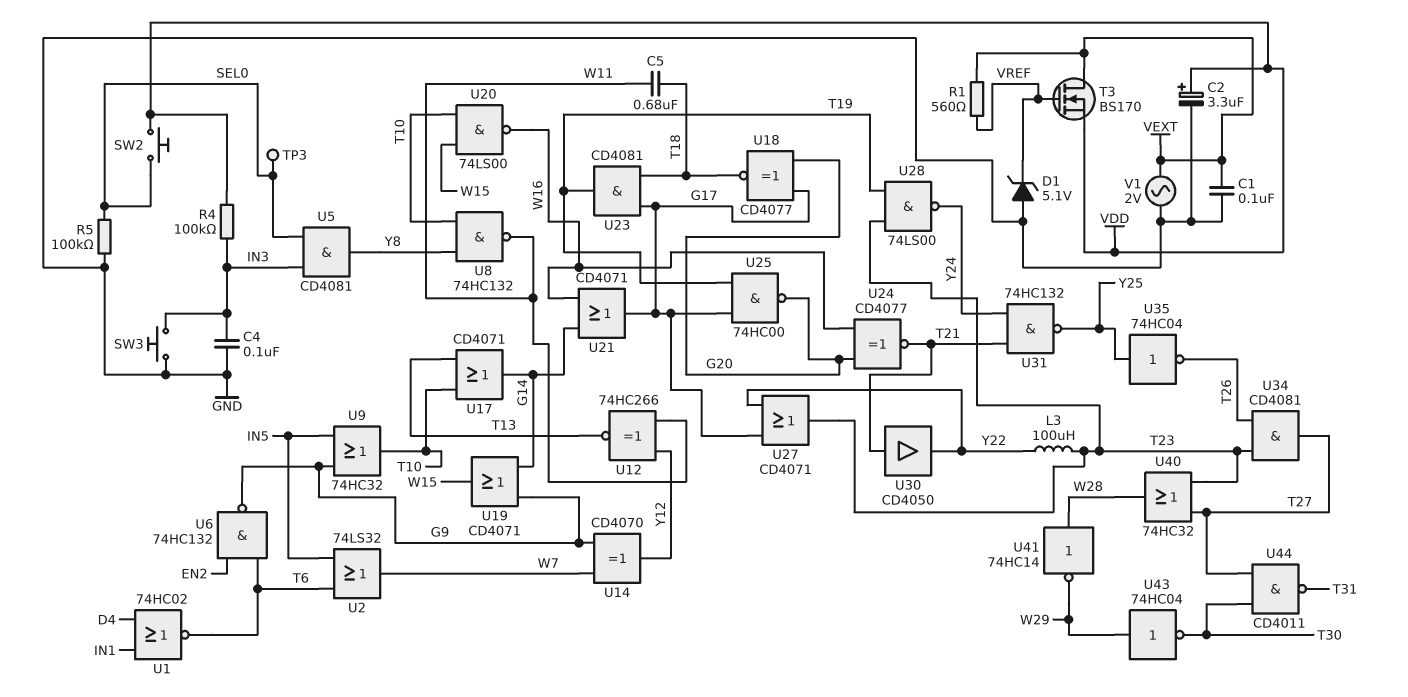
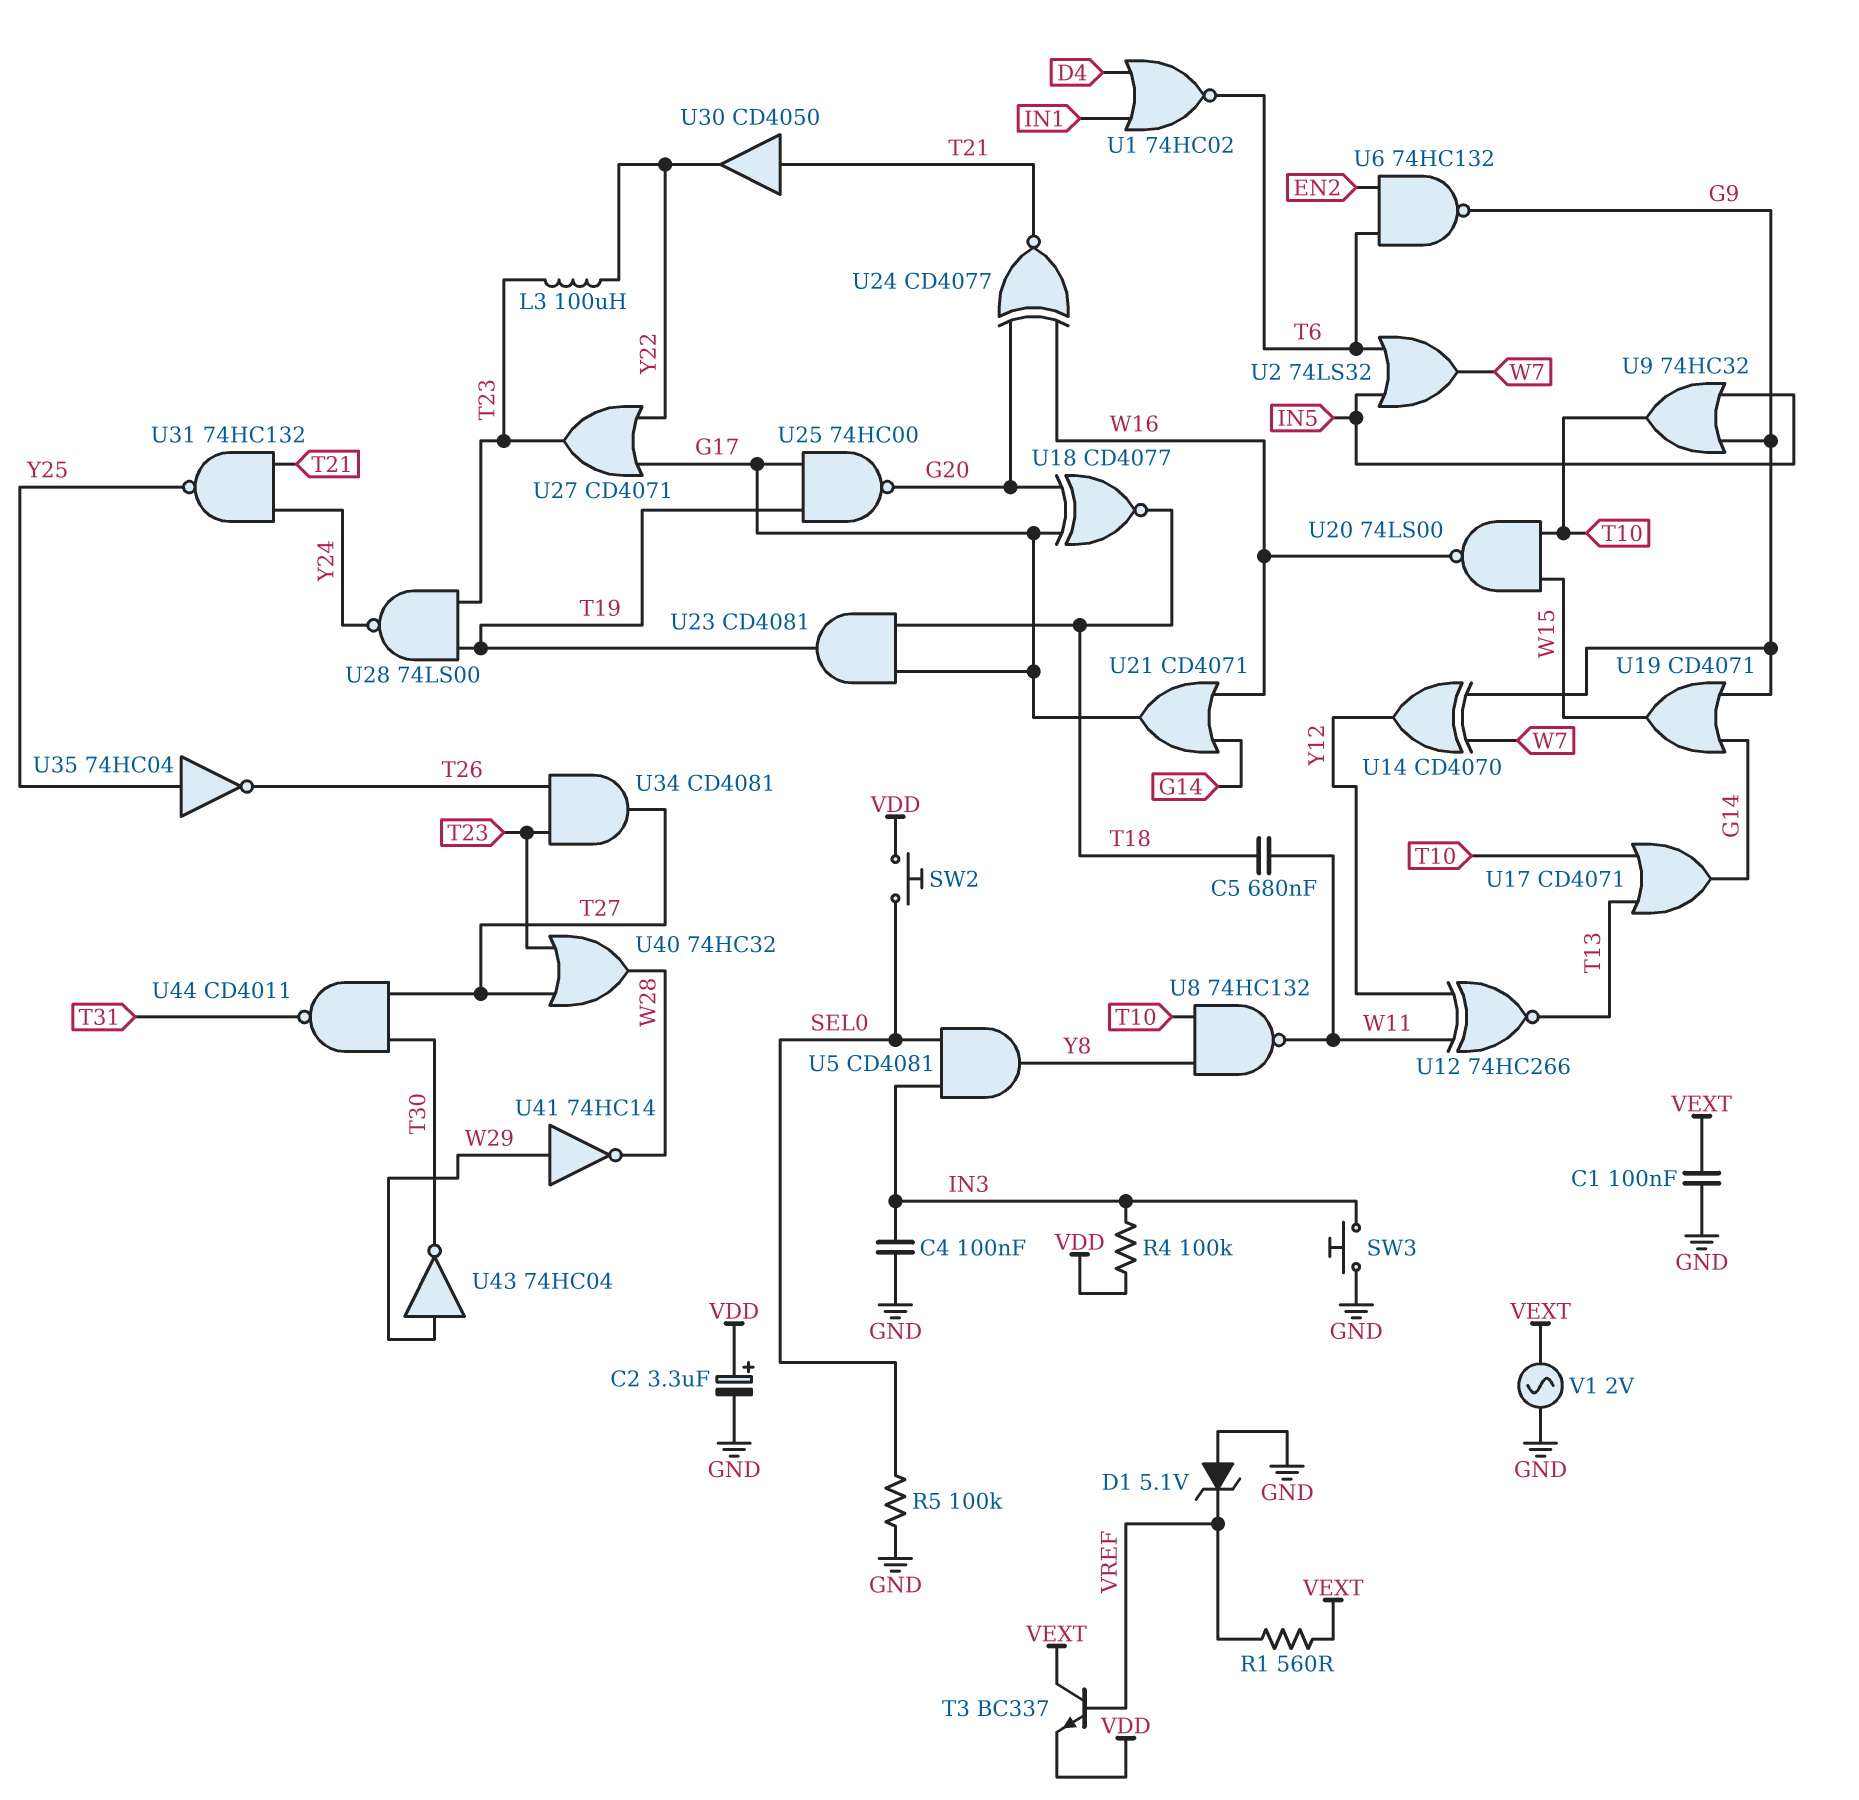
T3: NMOS BS170 (G VREF, D VEXT, S VDD) -> NPN BC337 (B VREF, C VEXT, E VDD)
TP3: test point (SEL0) -> none
U41: NOT 74HC14 (in W28, out W29) -> NOT 74HC14 (in W29, out W28)

